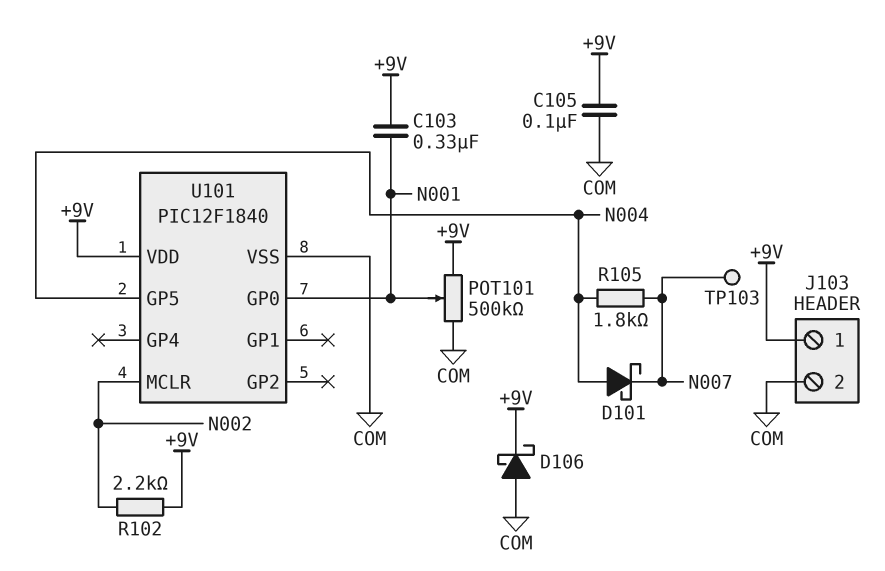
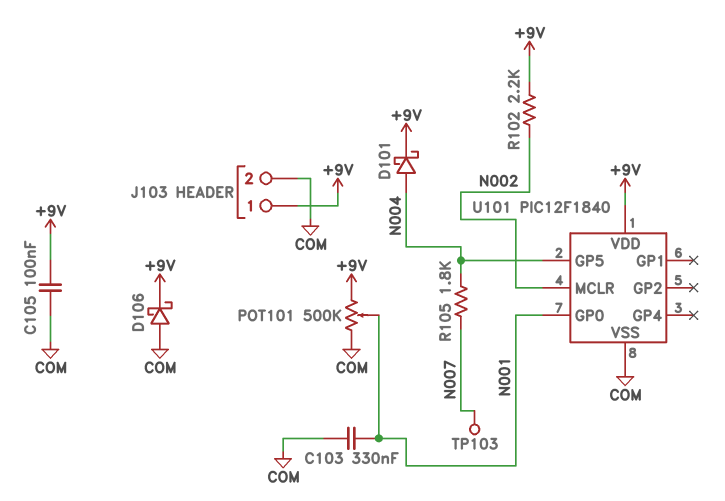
C103: 330nF (+9V, N001) -> 330nF (COM, N001)
D101: schottky (A N004, K N007) -> schottky (A N004, K +9V)

